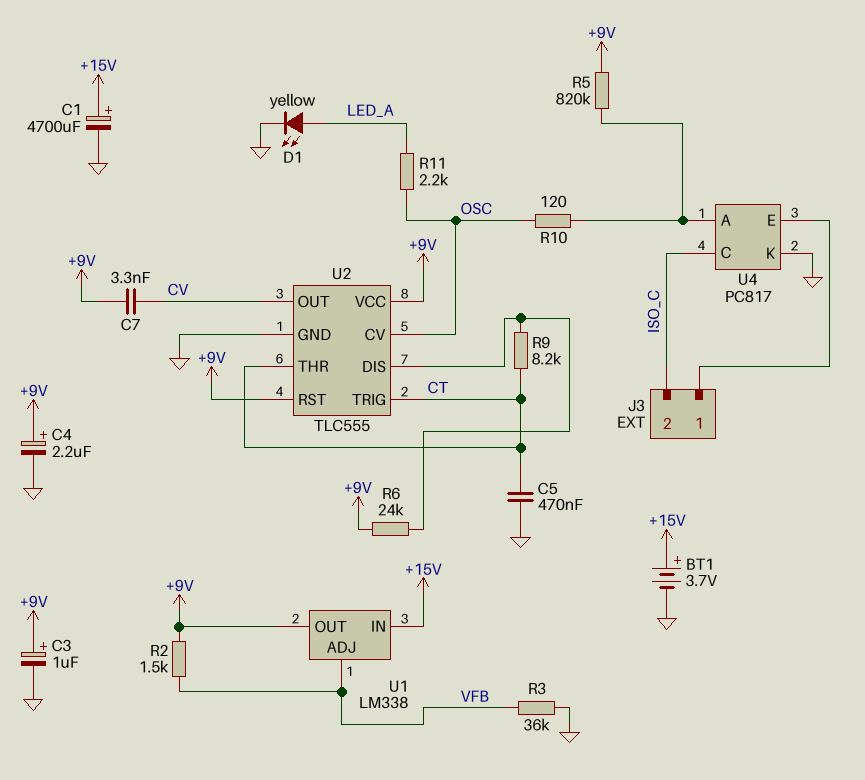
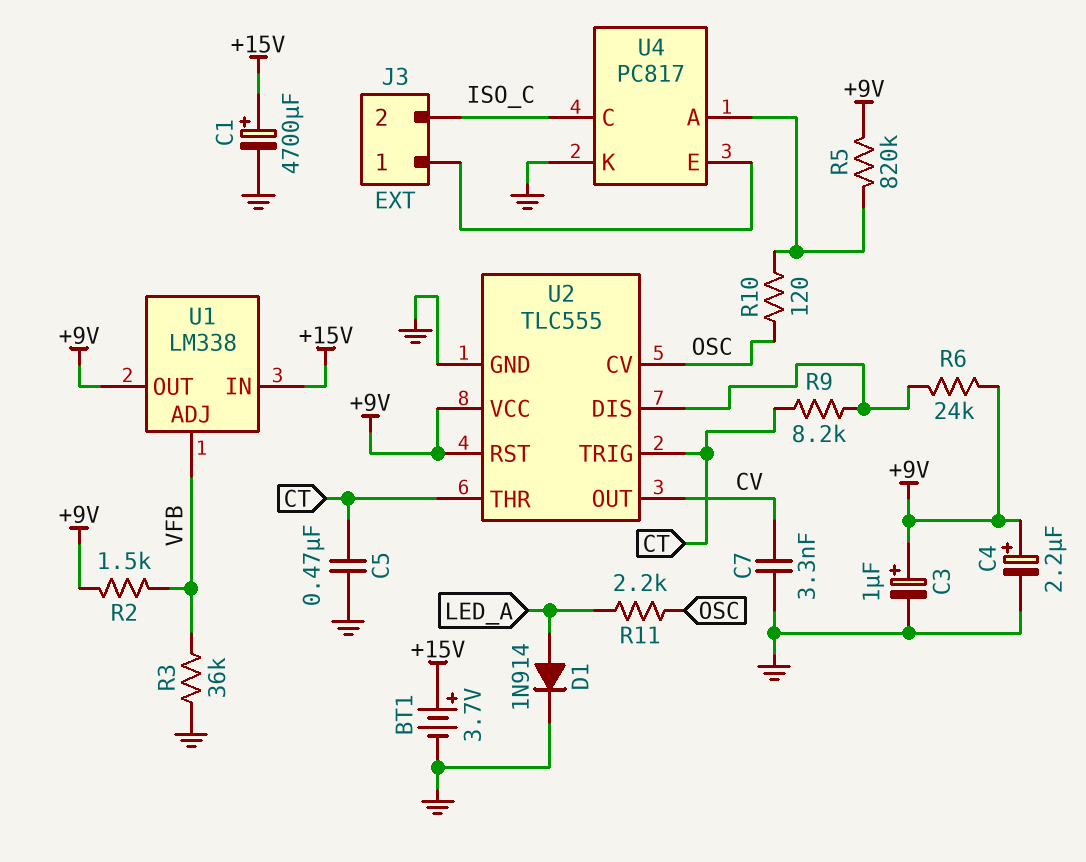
C7: 3.3nF (+9V, CV) -> 3.3nF (CV, GND)
D1: LED yellow (A LED_A, K GND) -> diode 1N914 (A LED_A, K GND)

